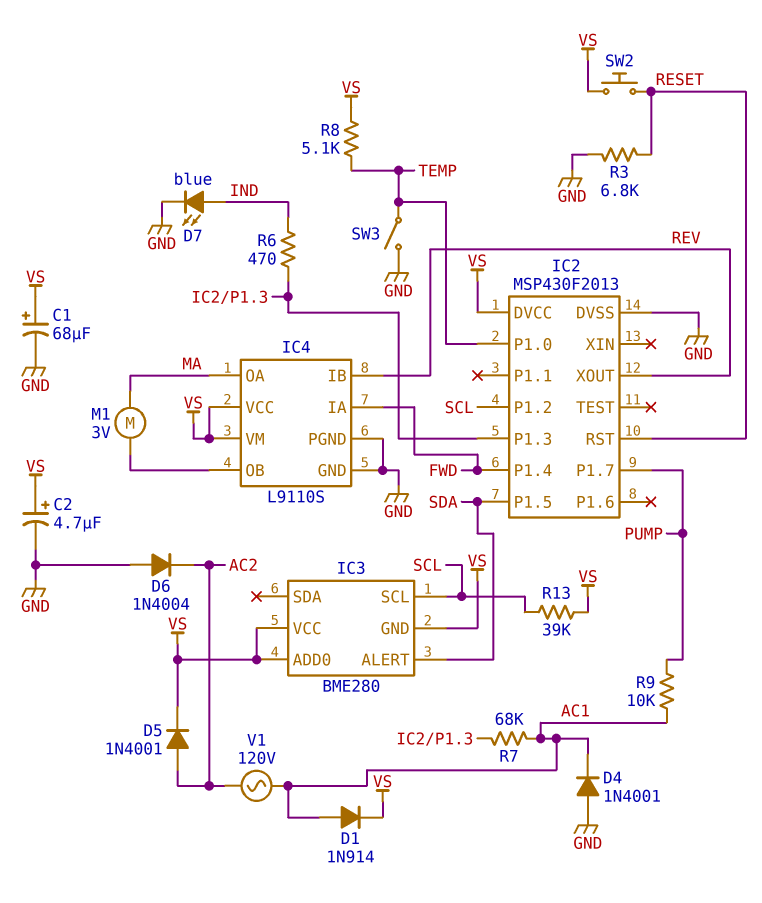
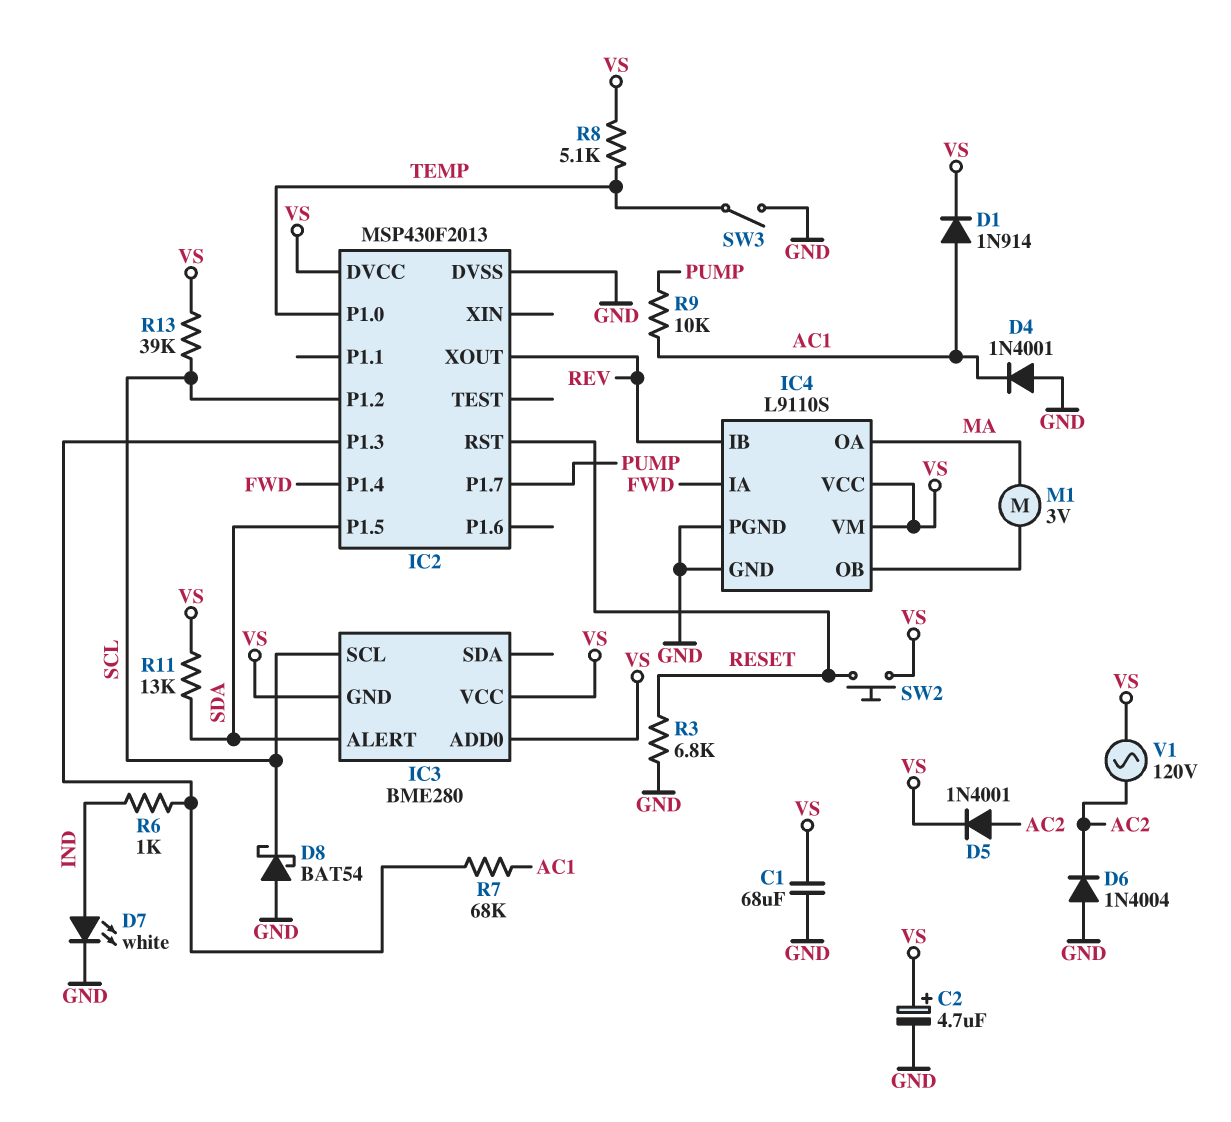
C1: 68uF (plus VS, minus GND) -> 68uF (GND, VS)
D7: LED blue (A IND, K GND) -> LED white (A IND, K GND)
D8: none -> schottky BAT54 (A GND, K SCL)
R6: 470 (IC2/P1.3, IND) -> 1k (IC2/P1.3, IND)
R11: none -> 13k (SDA, VS)
V1: AC 120V (AC1, AC2) -> AC 120V (AC2, VS)

